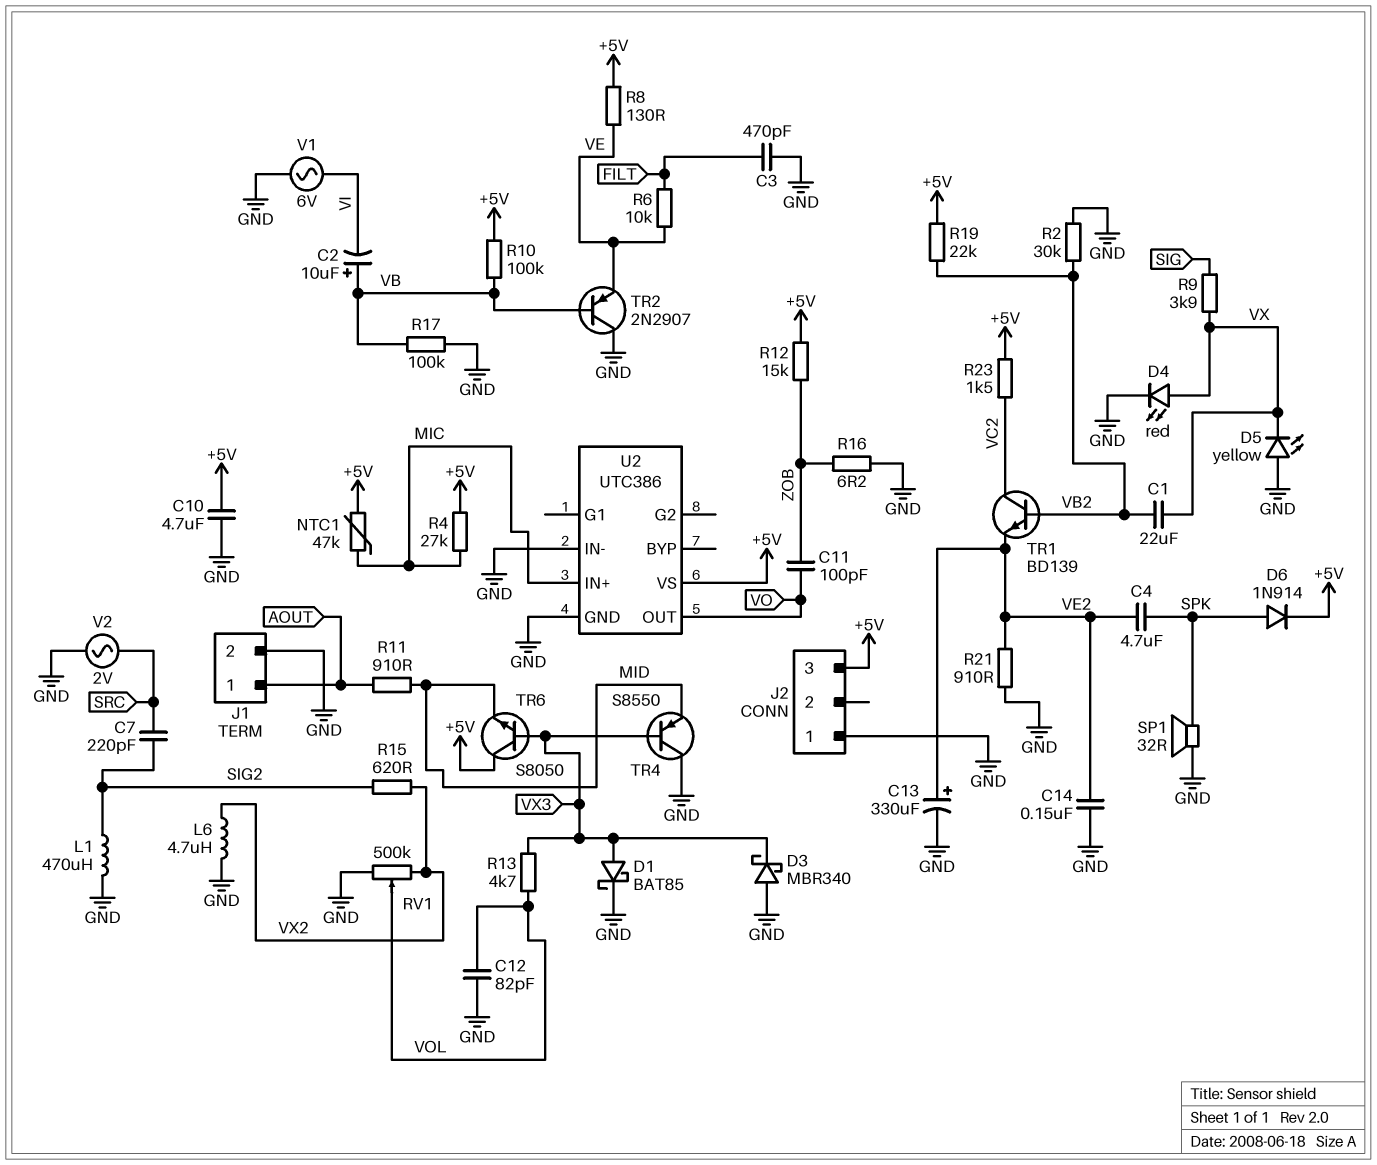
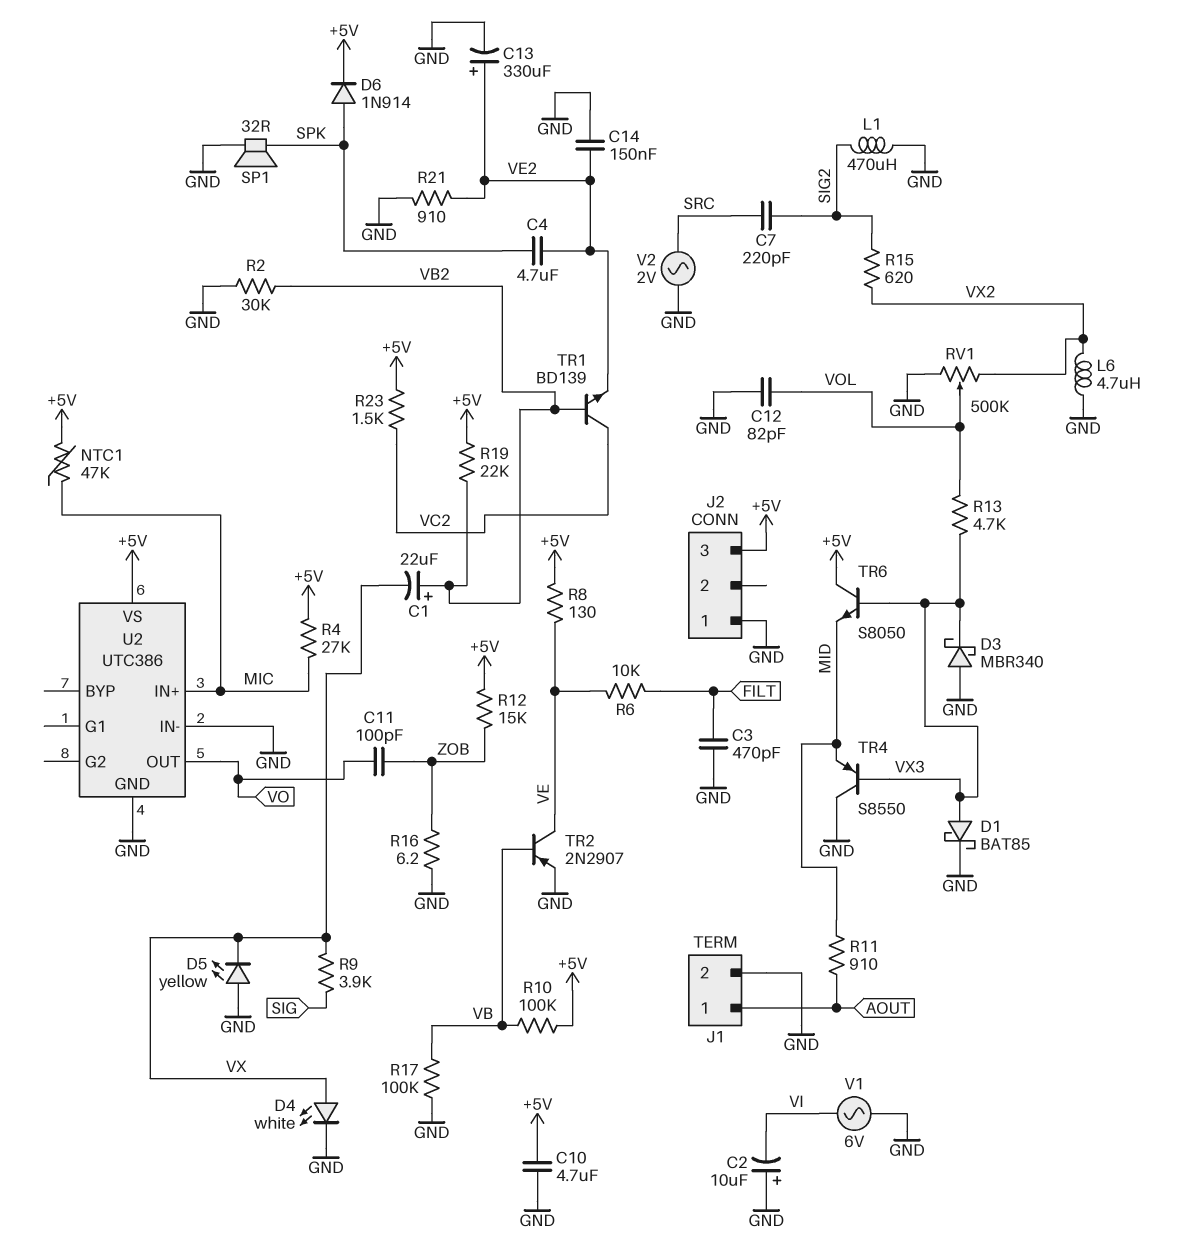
C1: 22uF (VB2, VX) -> 22uF (plus VB2, minus VX)
C2: 10uF (plus VB, minus VI) -> 10uF (plus GND, minus VI)
D4: LED red (A VX, K GND) -> LED white (A VX, K GND)
TR2: PNP 2N2907 (B VB, C GND, E VE) -> PNP 2N2907 (B VB, C VE, E GND)

